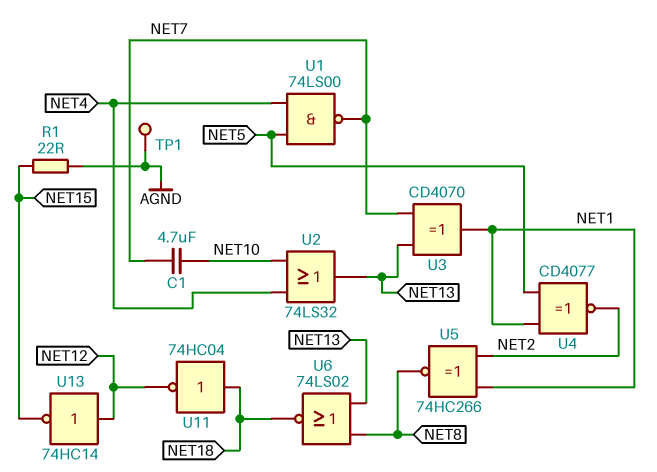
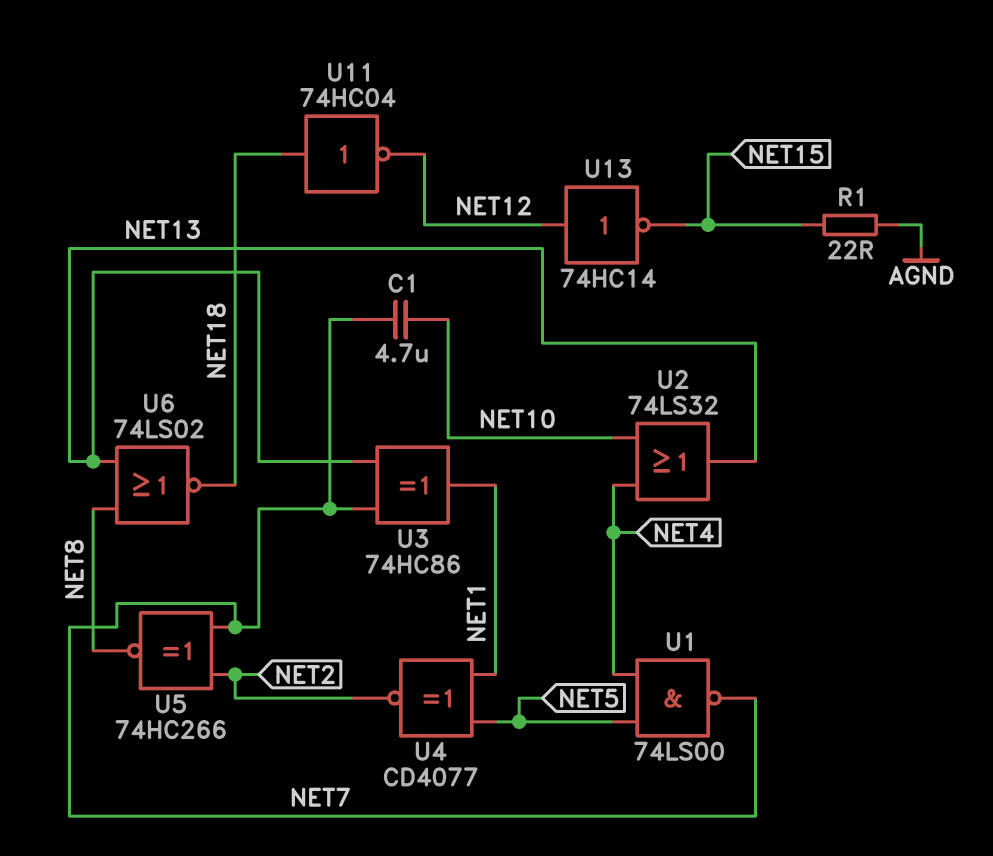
TP1: test point (AGND) -> none
U3: XOR CD4070 (in NET7, in NET13, out NET1) -> XOR 74HC86 (in NET7, in NET13, out NET1)
U5: XNOR 74HC266 (in NET1, in NET2, out NET8) -> XNOR 74HC266 (in NET2, in NET7, out NET8)

